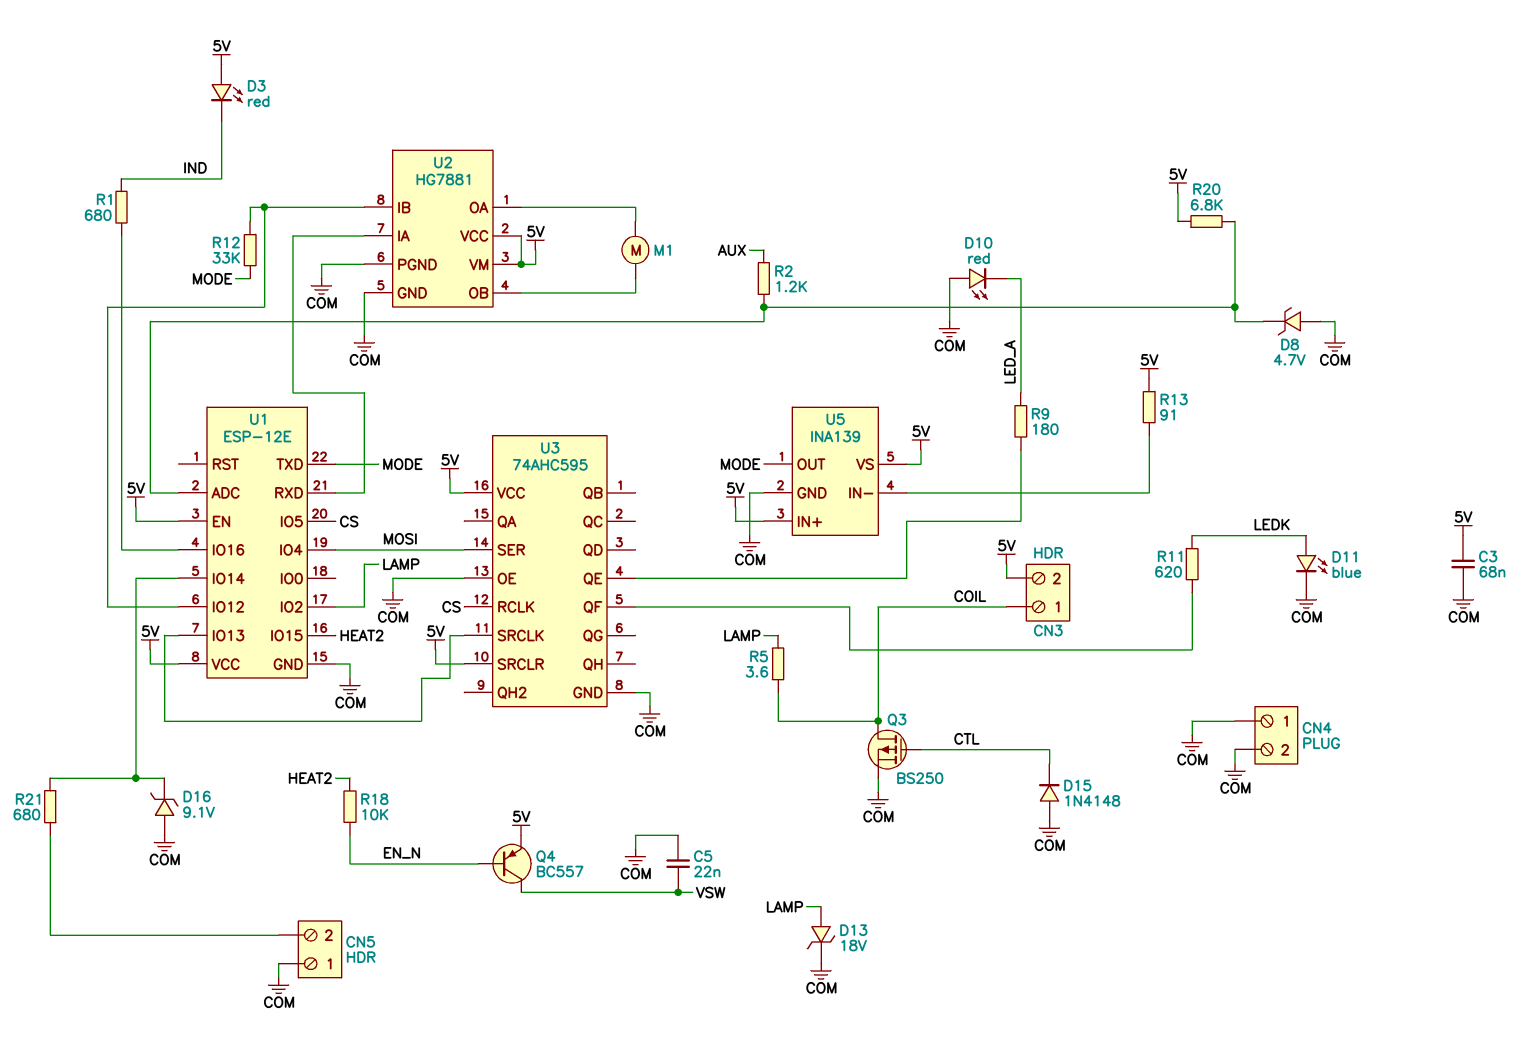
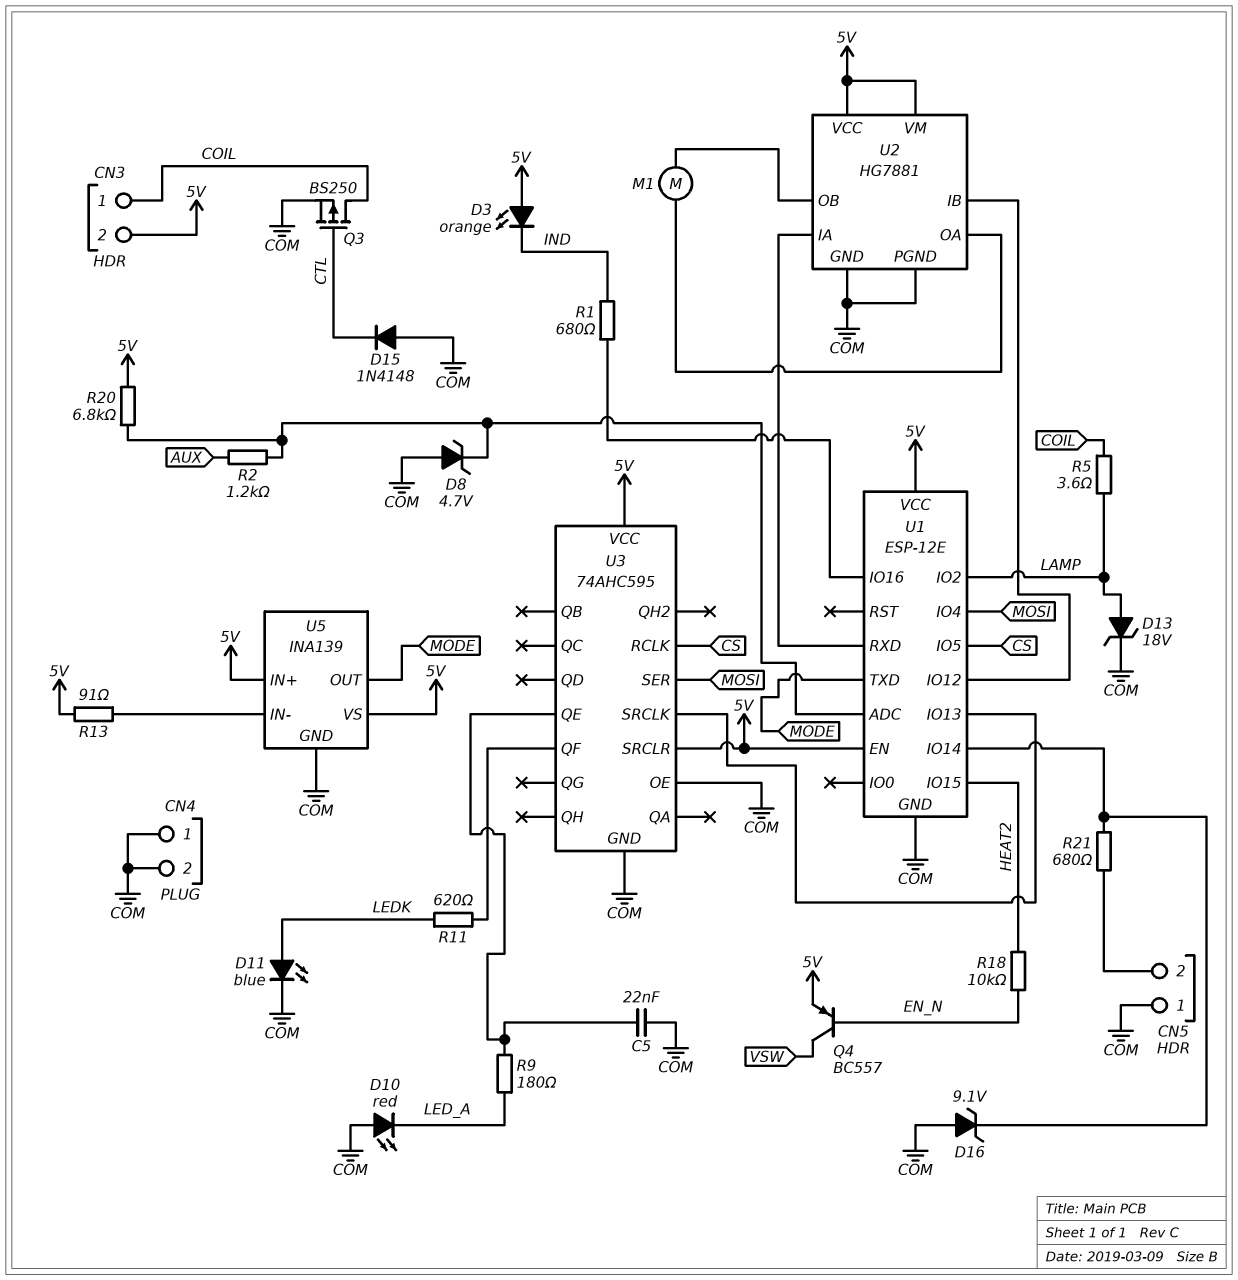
C3: 68nF (5V, COM) -> none
C5: 22nF (COM, VSW) -> 22nF (COM, U3/QE)
D3: LED red (A 5V, K IND) -> LED orange (A 5V, K IND)
R12: 33k (MODE, U1/IO12) -> none

